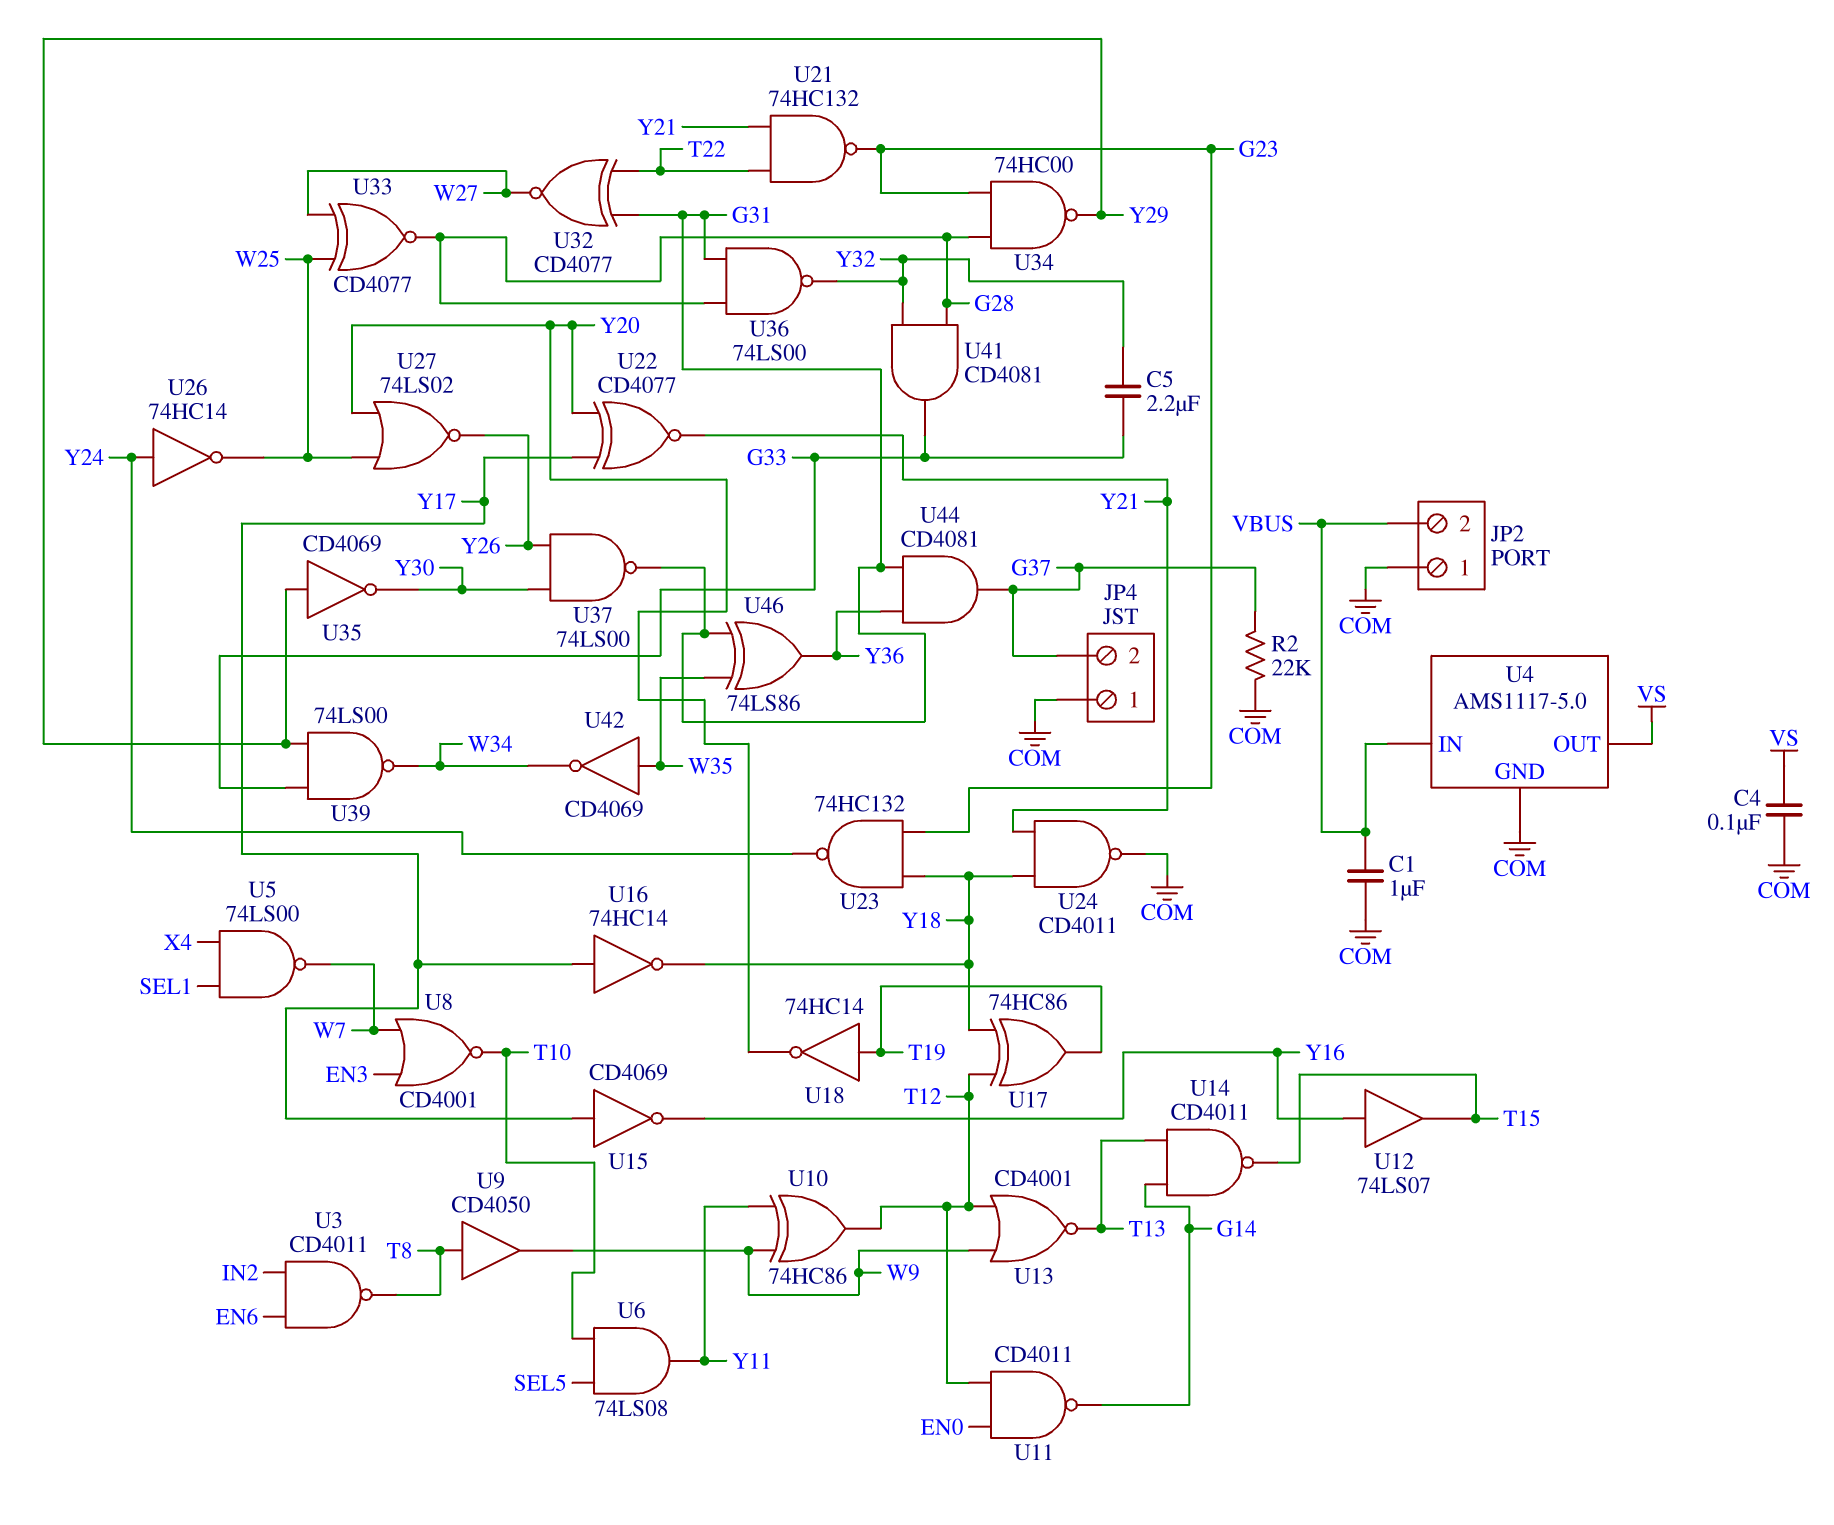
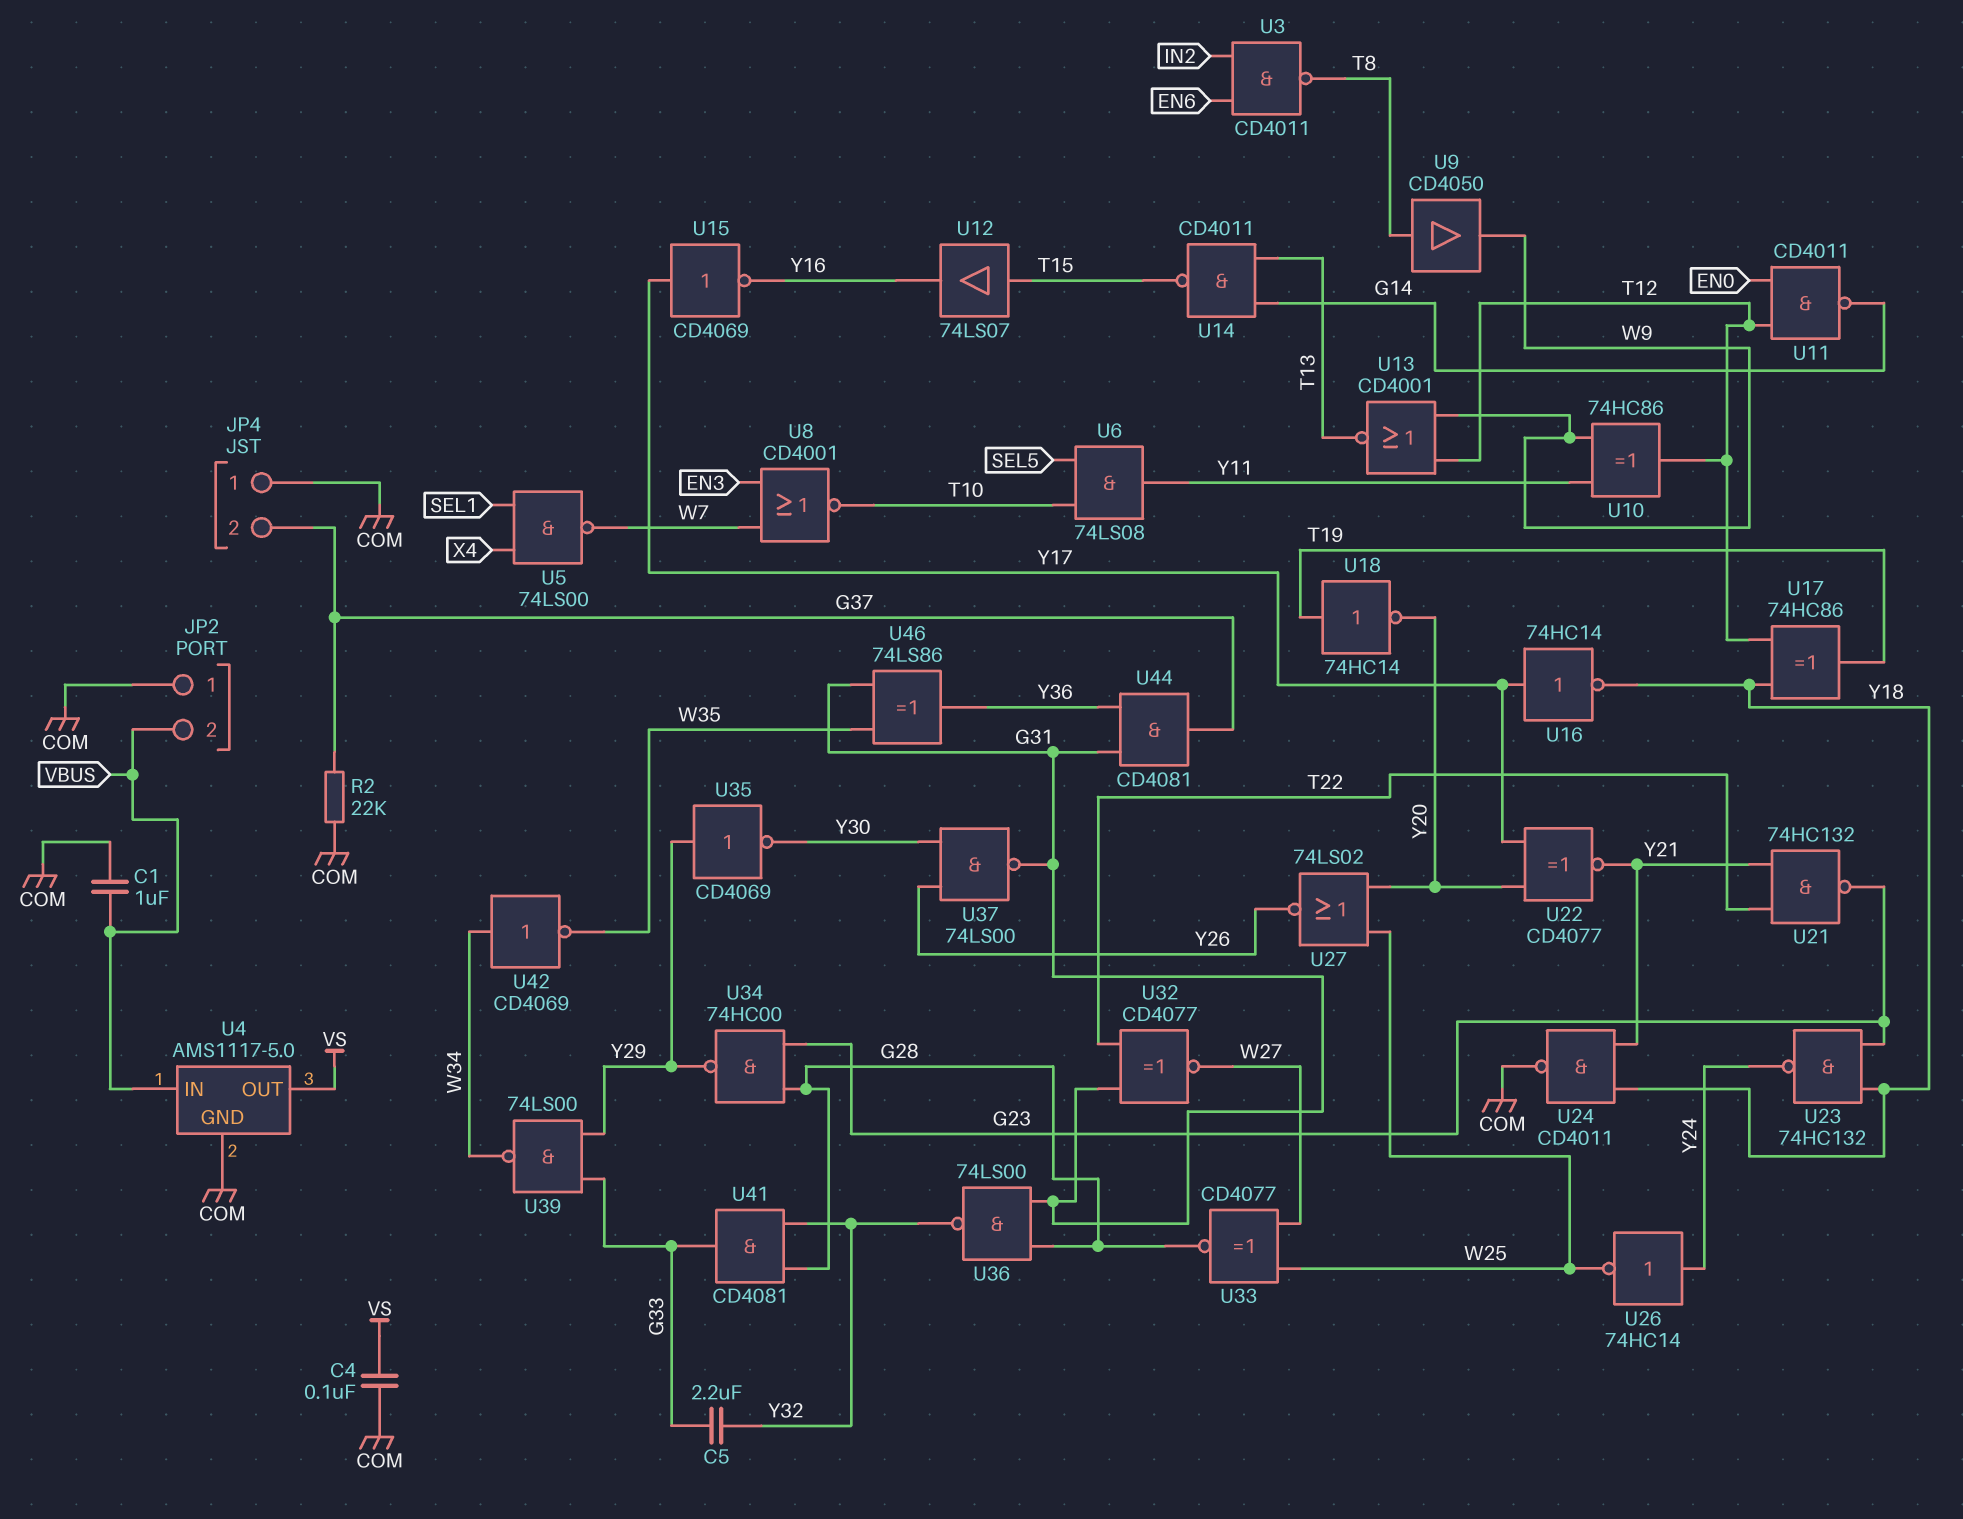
U12: buffer 74LS07 (in Y16, out T15) -> buffer 74LS07 (in T15, out Y16)
U42: NOT CD4069 (in W35, out W34) -> NOT CD4069 (in W34, out W35)

